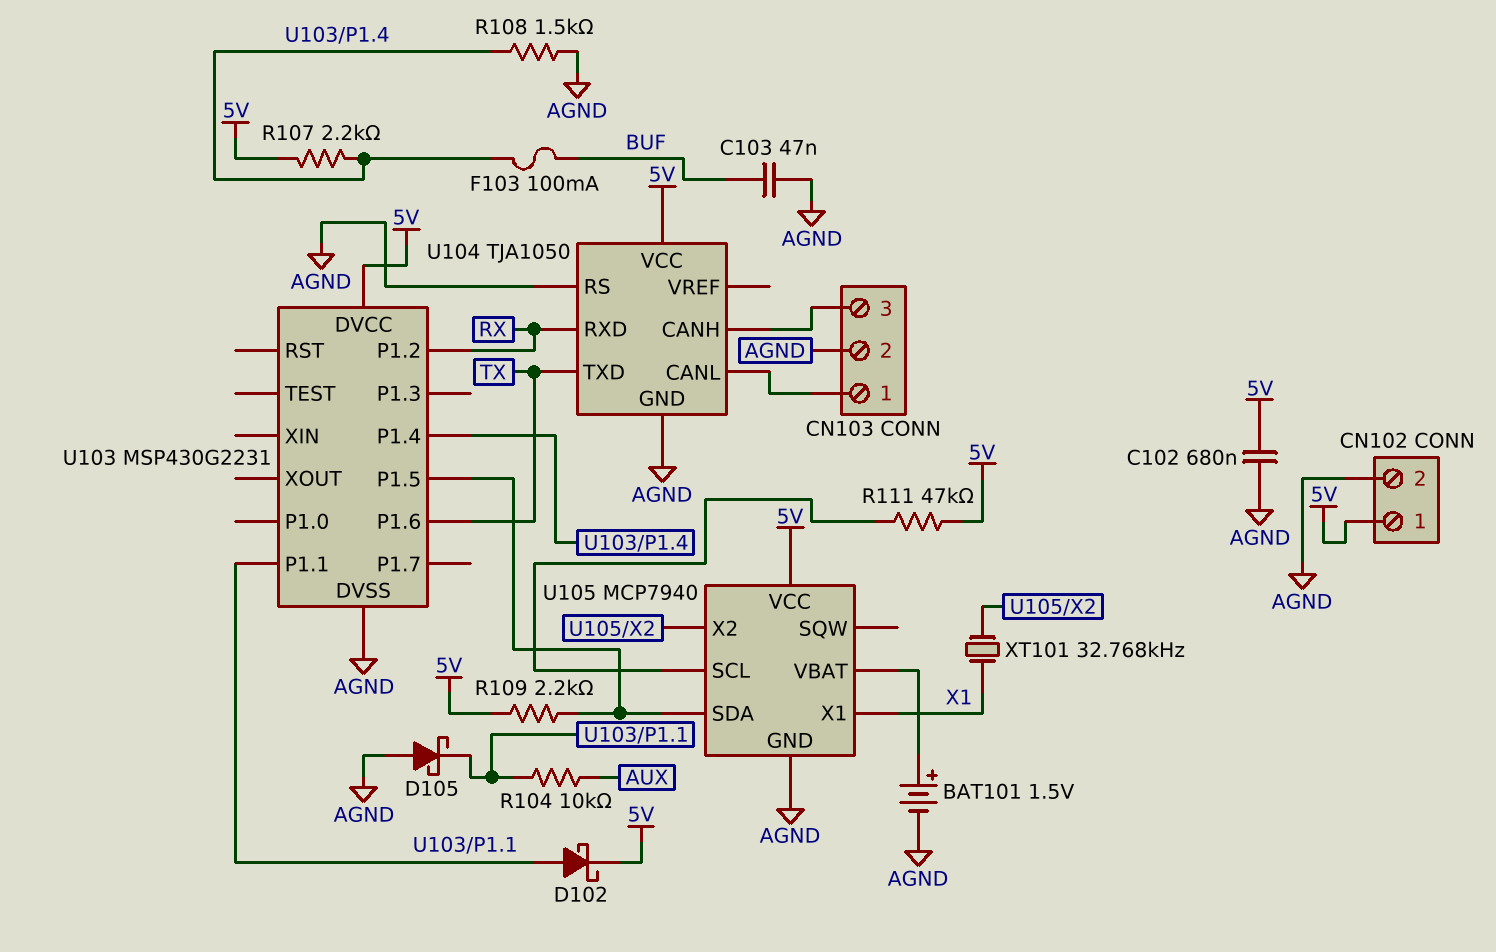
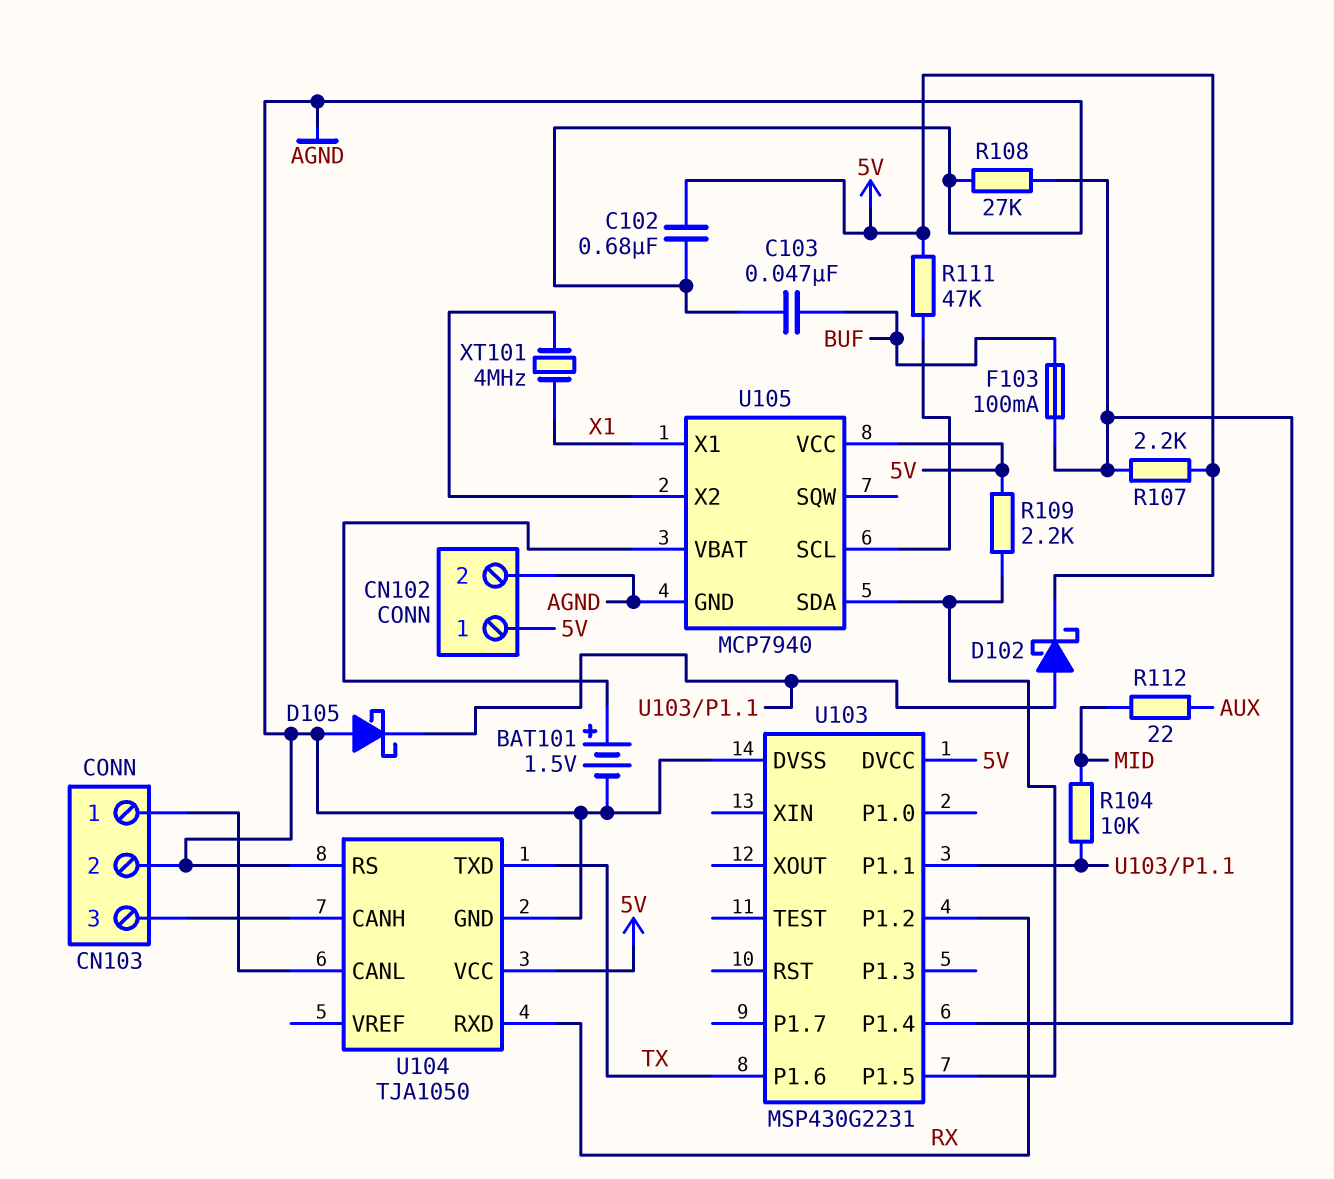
R104: 10k (AUX, U103/P1.1) -> 10k (MID, U103/P1.1)
R108: 1.5k (AGND, U103/P1.4) -> 27k (AGND, U103/P1.4)
R112: none -> 22 (AUX, MID)
XT101: 32.768kHz (U105/X2, X1) -> 4MHz (U105/X2, X1)

